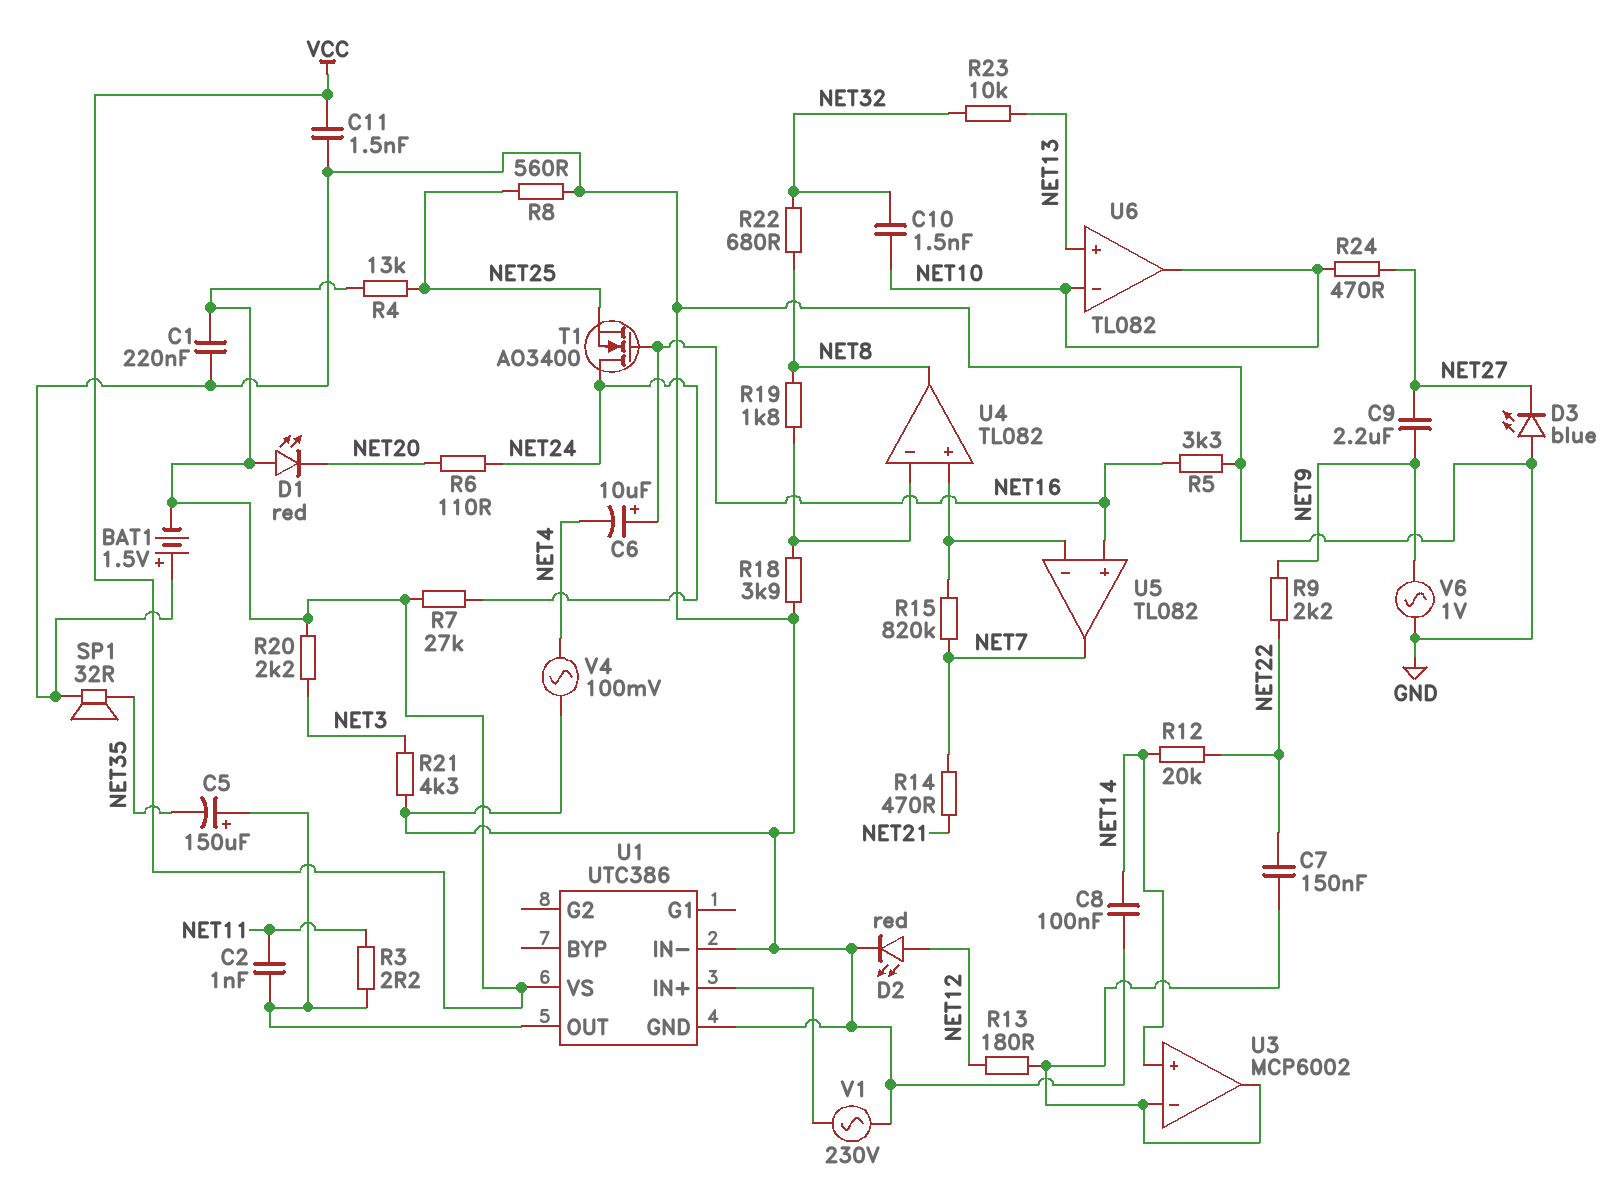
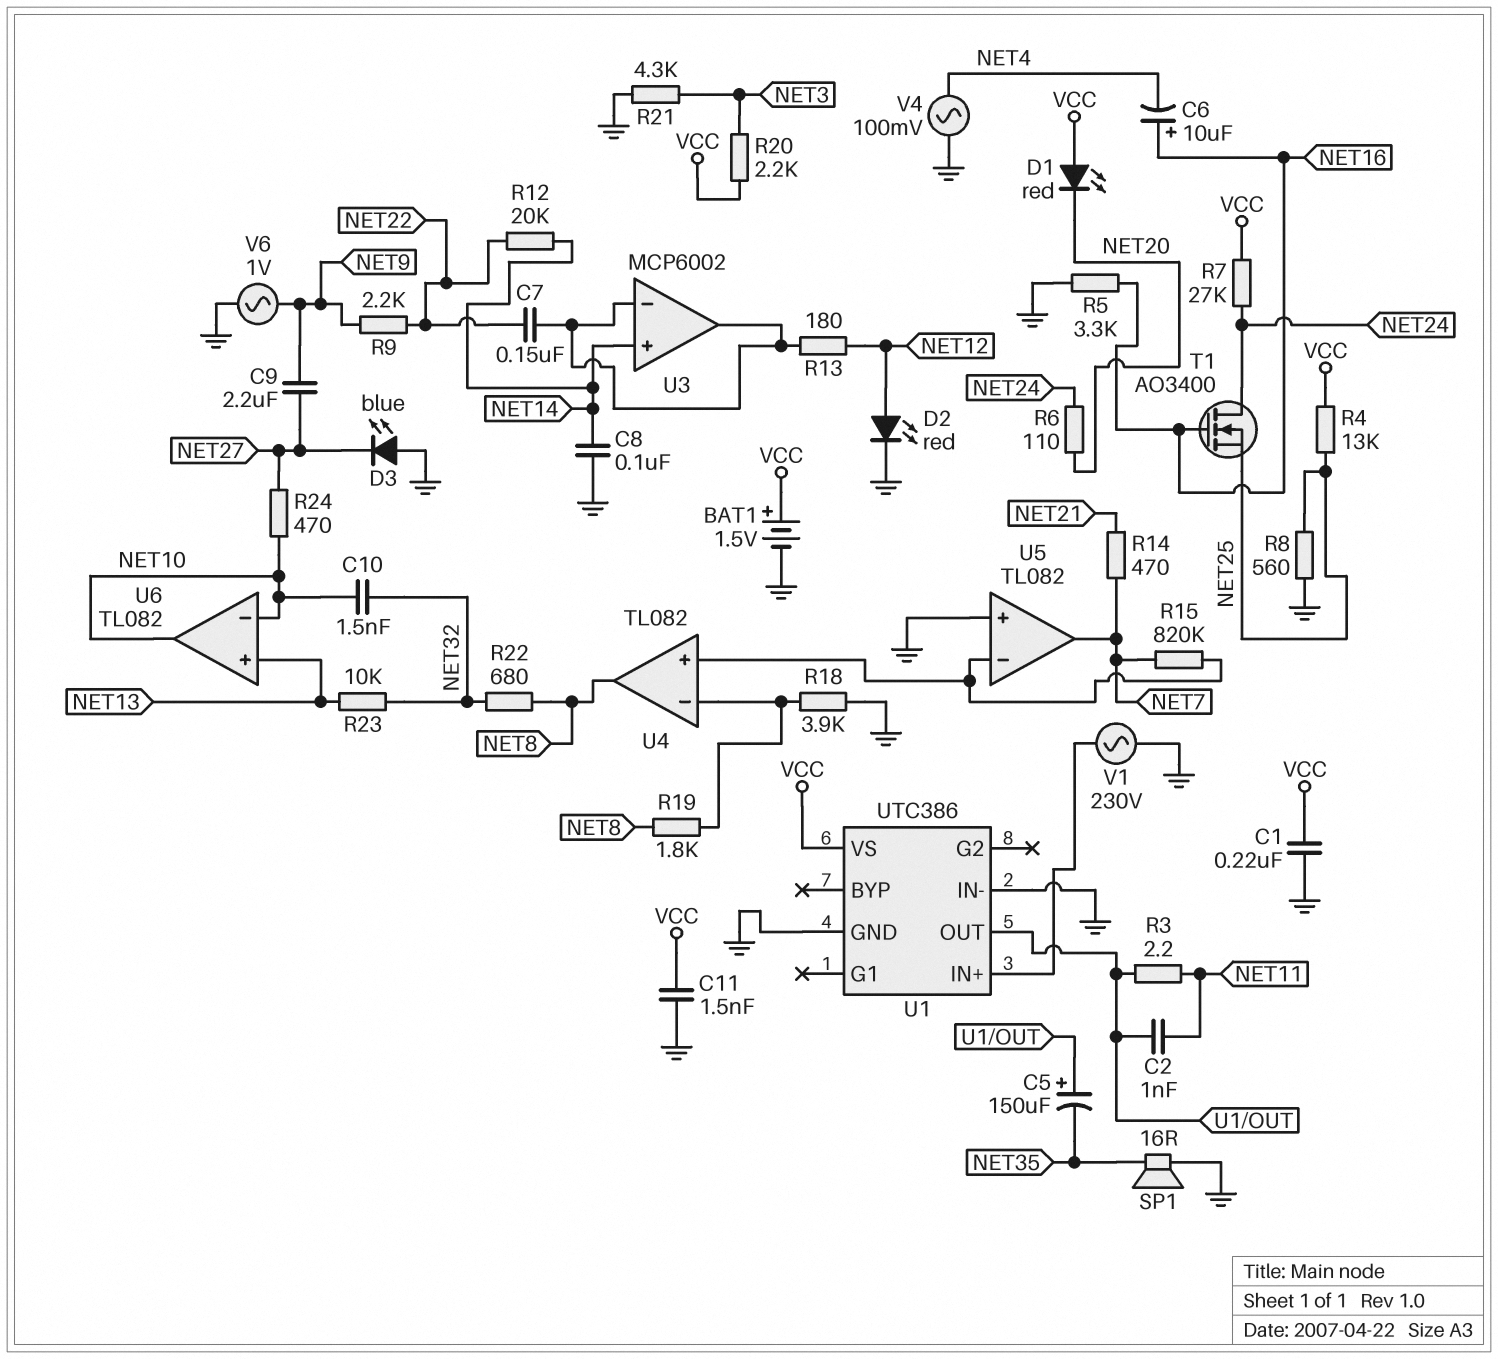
BAT1: 1.5V (plus GND, minus VCC) -> 1.5V (plus VCC, minus GND)
SP1: speaker 32R (GND, NET35) -> speaker 16R (GND, NET35)
U5 pin in+: NET16 -> GND

